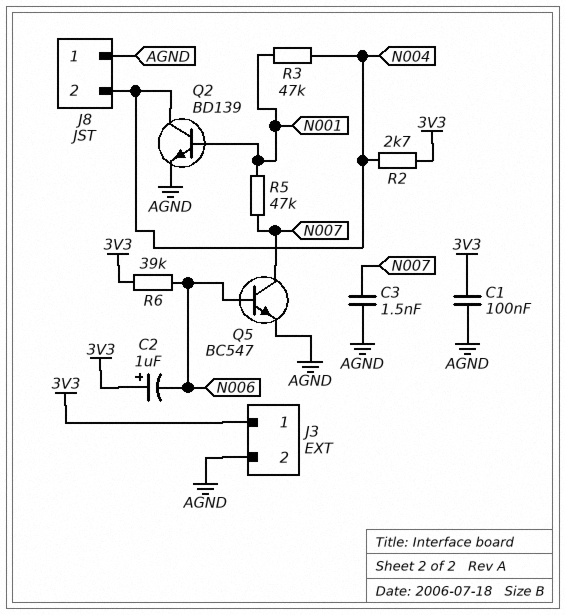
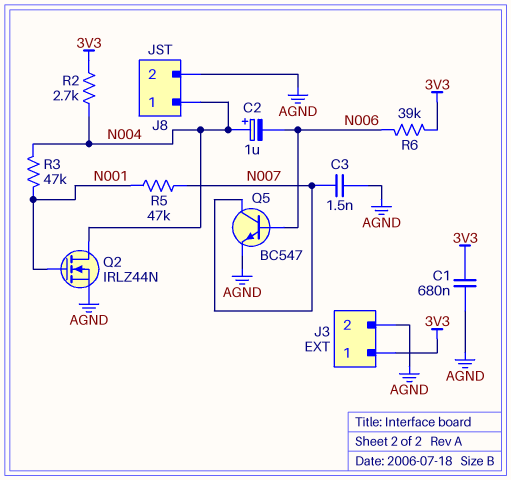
C1: 100nF (3V3, AGND) -> 680nF (3V3, AGND)
C2: 1uF (plus 3V3, minus N006) -> 1uF (plus N004, minus N006)
J8 pin 1: AGND -> N004
J8 pin 2: N004 -> AGND
Q2: NPN BD139 (B N001, C N004, E AGND) -> NMOS IRLZ44N (G N001, D N004, S AGND)

